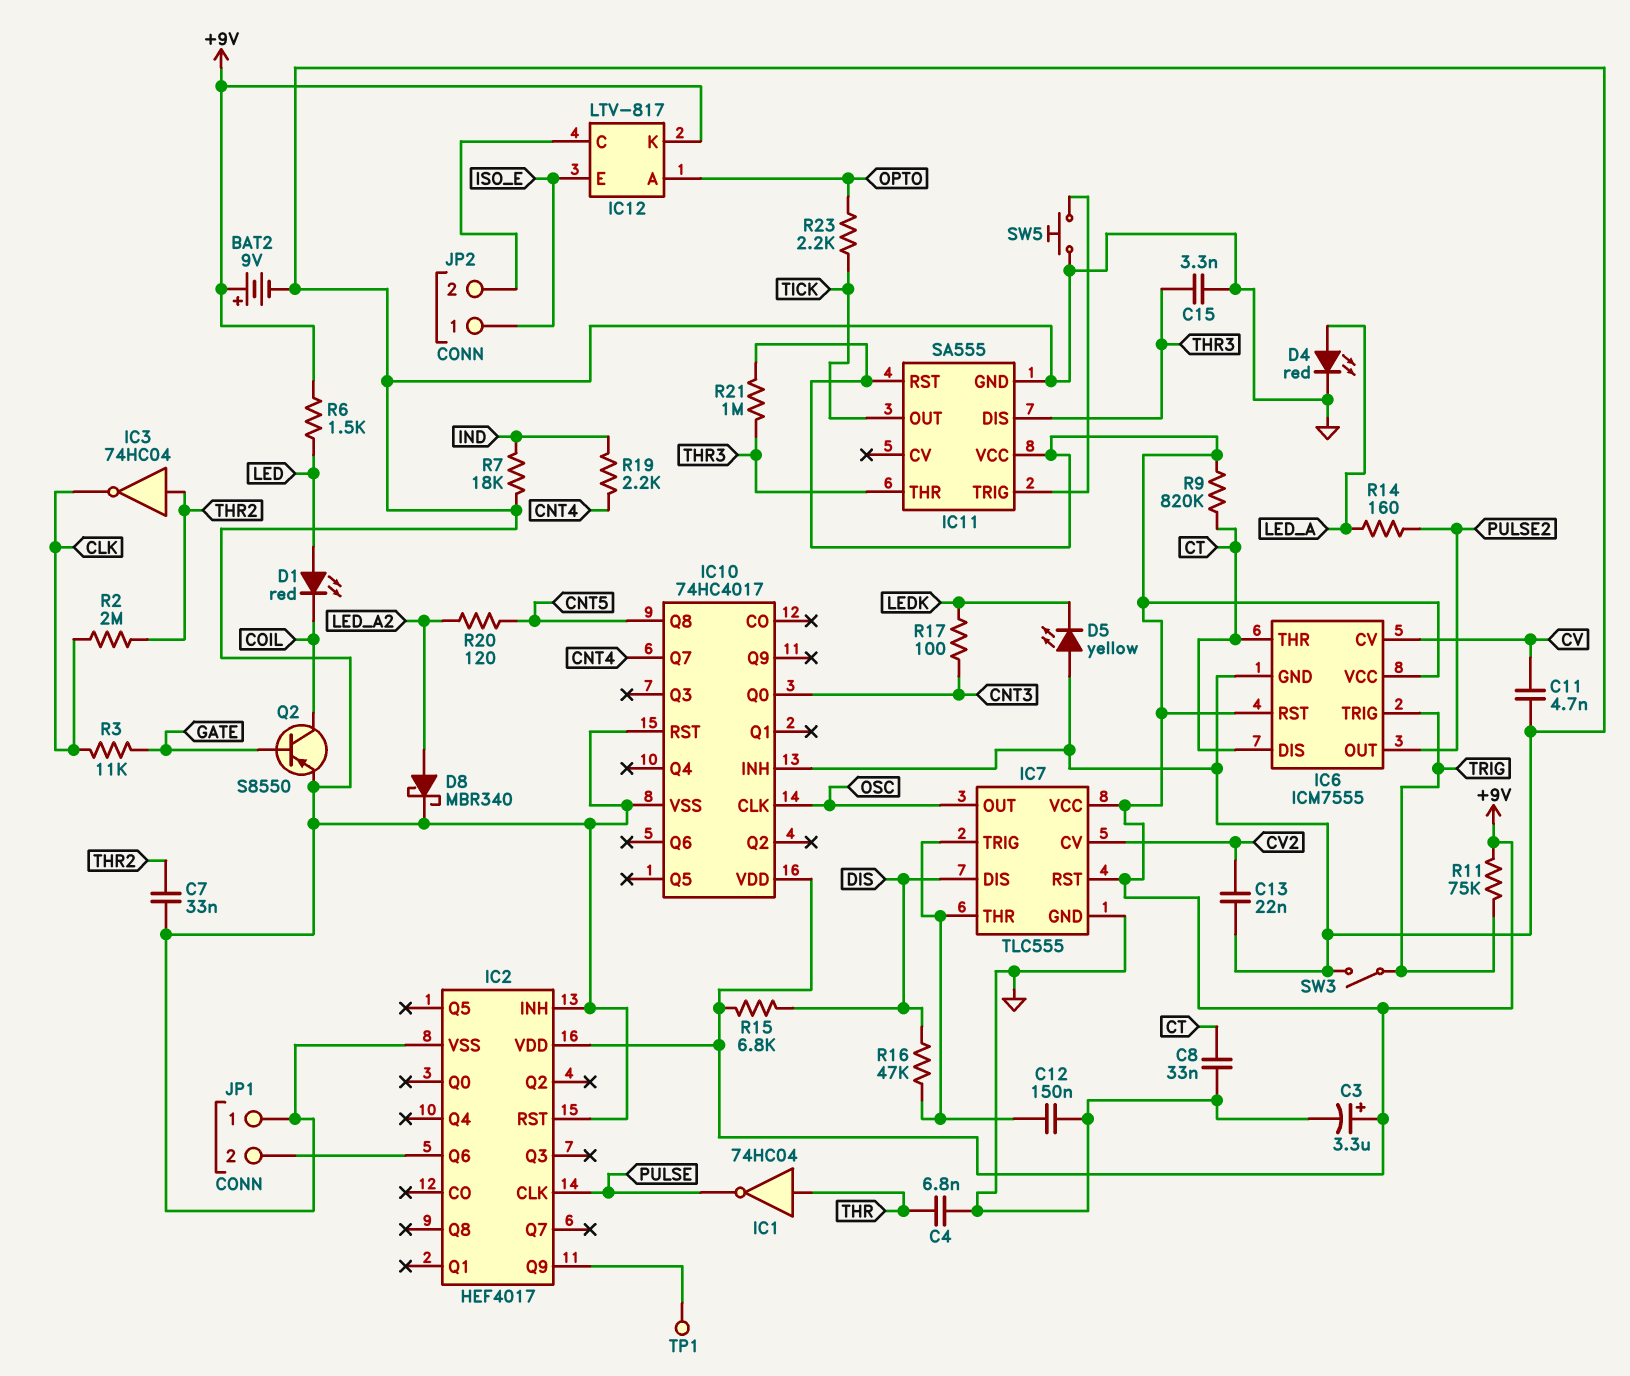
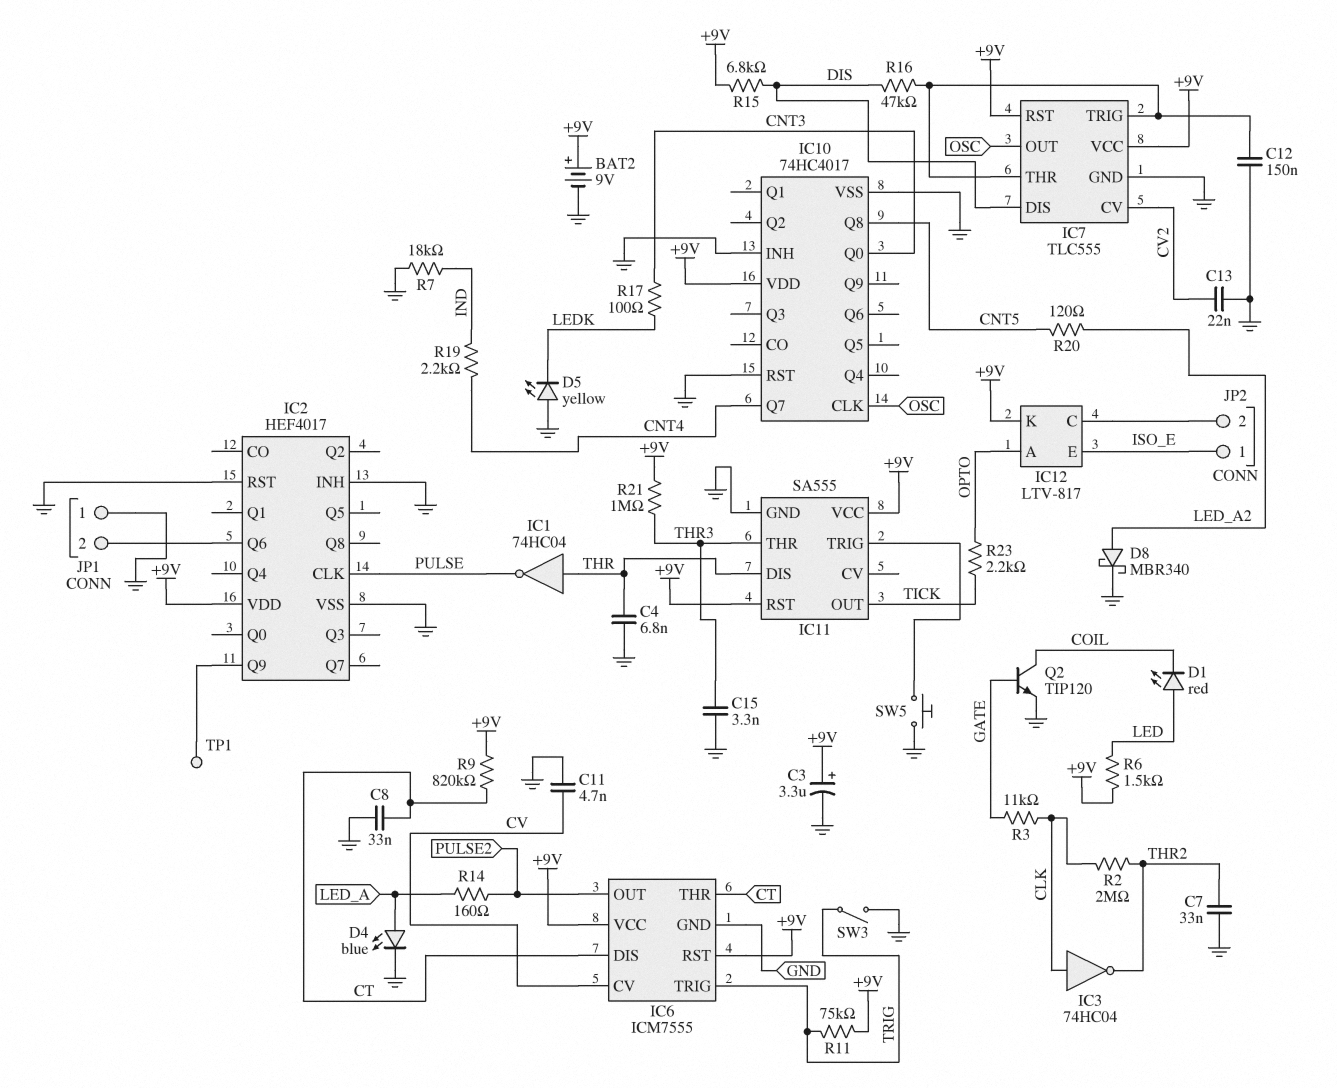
D4: LED red (A LED_A, K GND) -> LED blue (A LED_A, K GND)
IC3: NOT 74HC04 (in THR2, out CLK) -> NOT 74HC04 (in CLK, out THR2)
IC11 pin DIS: THR3 -> THR
Q2: PNP S8550 (B GATE, C COIL, E GND) -> NPN TIP120 (B GATE, C COIL, E GND)

